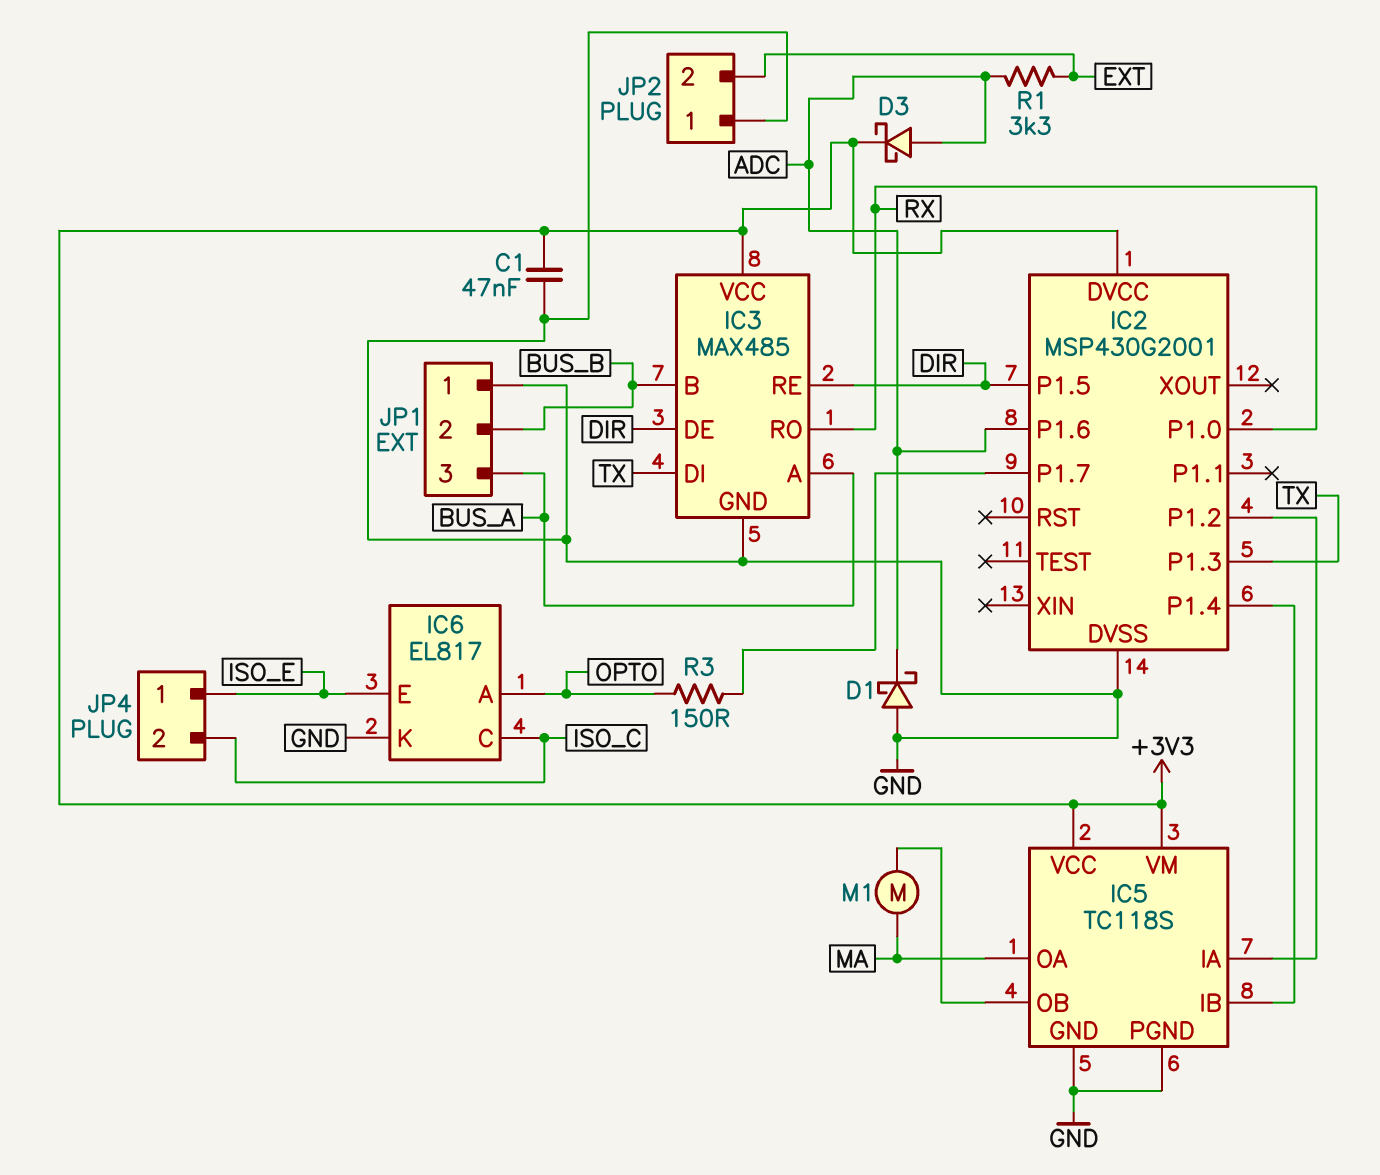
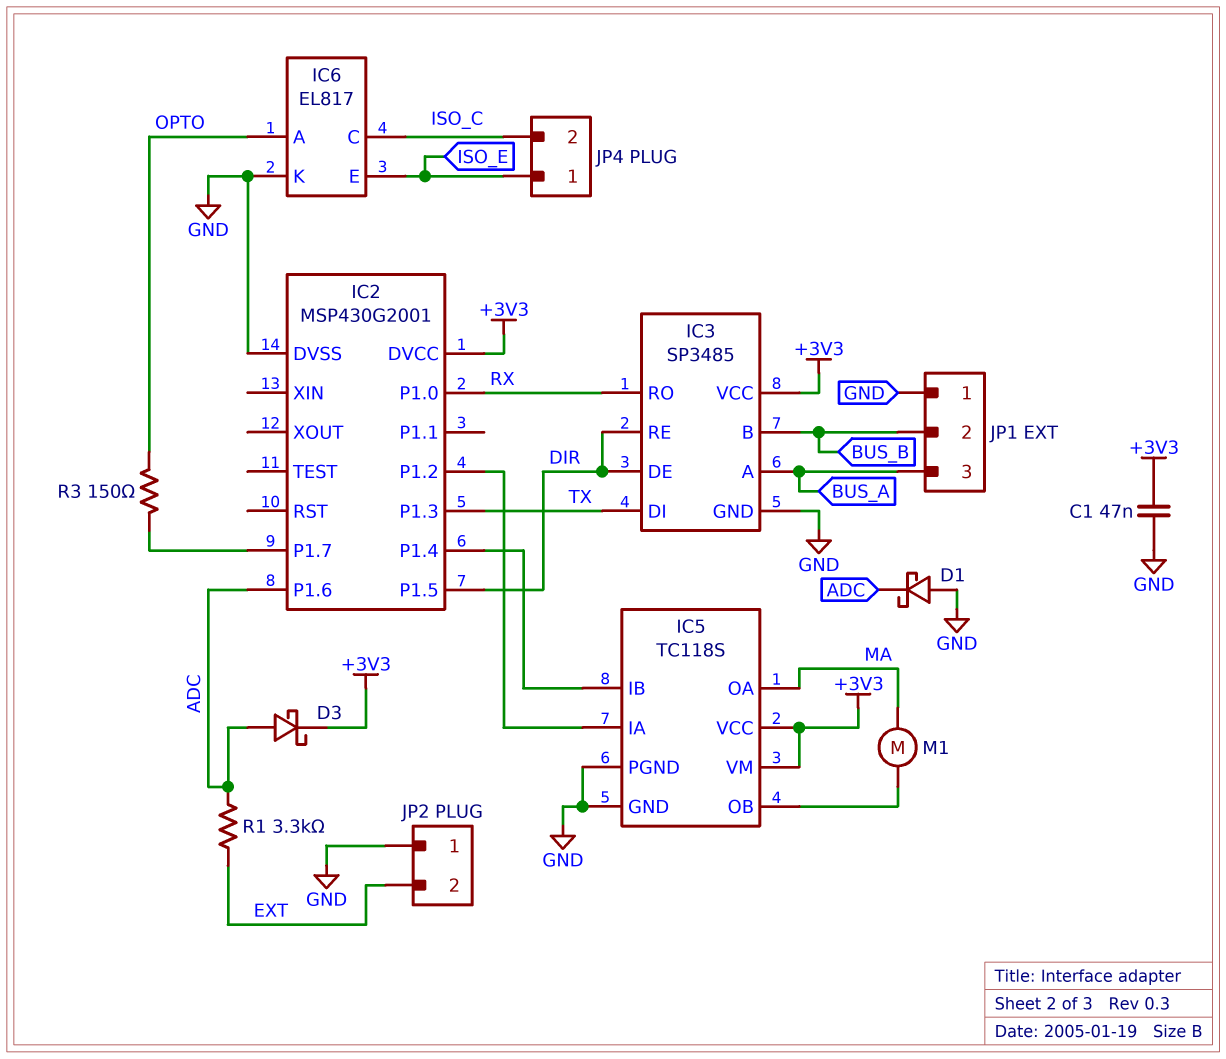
IC3: MAX485 -> SP3485

